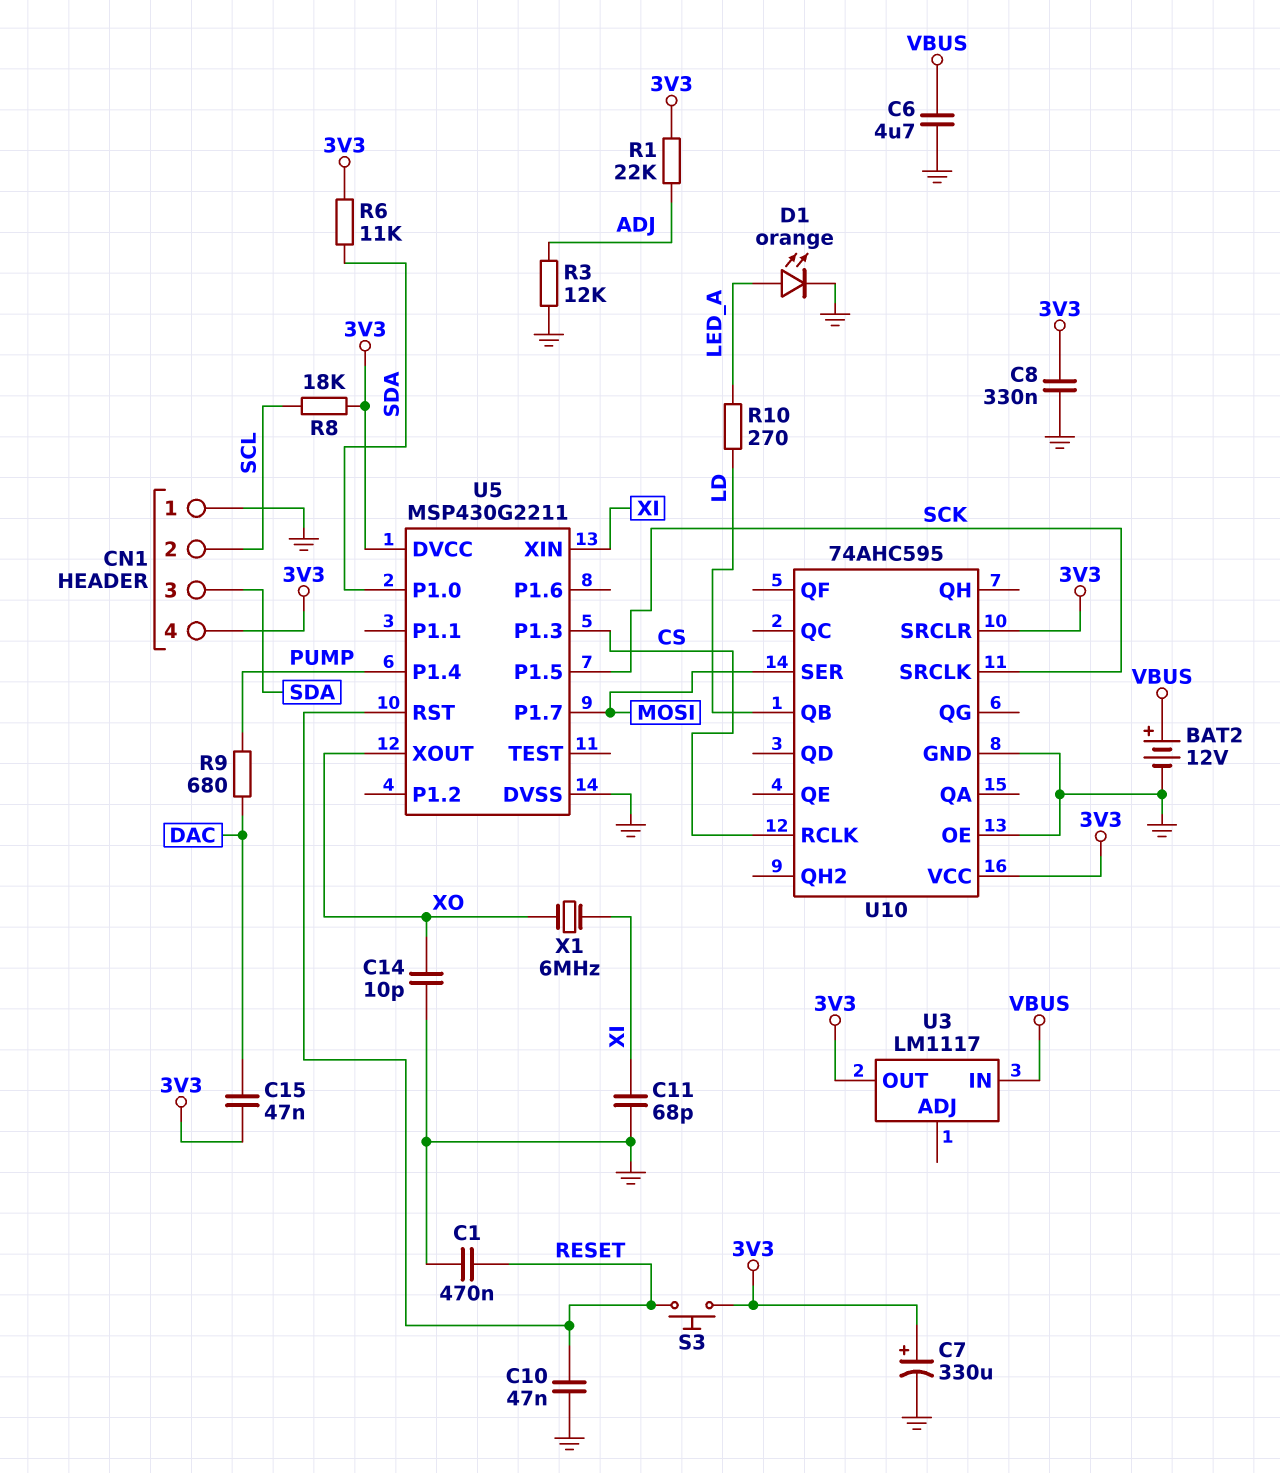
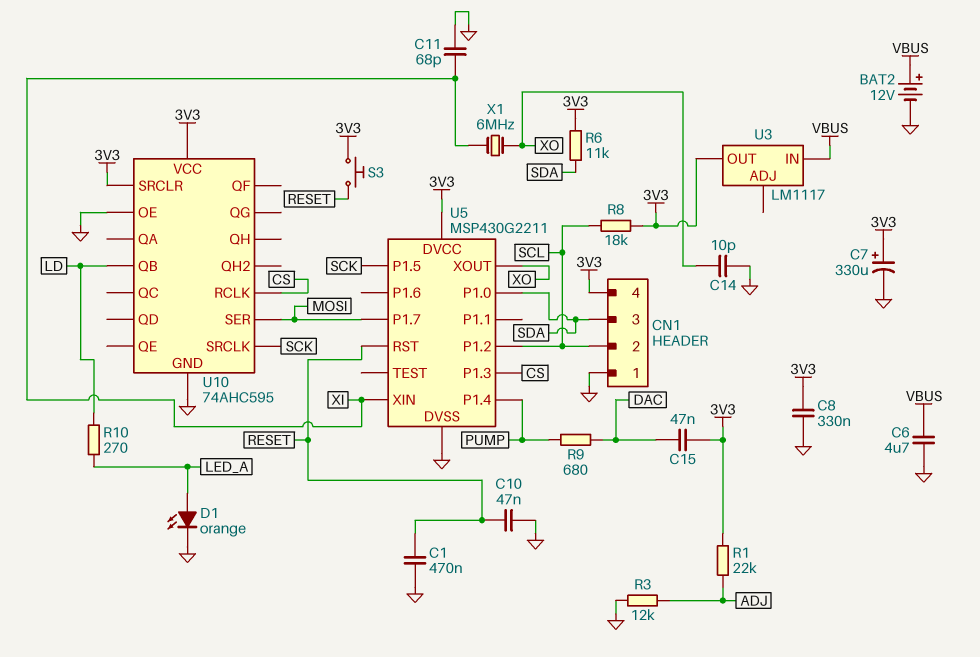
U5 pin P1.2: none -> SCL

